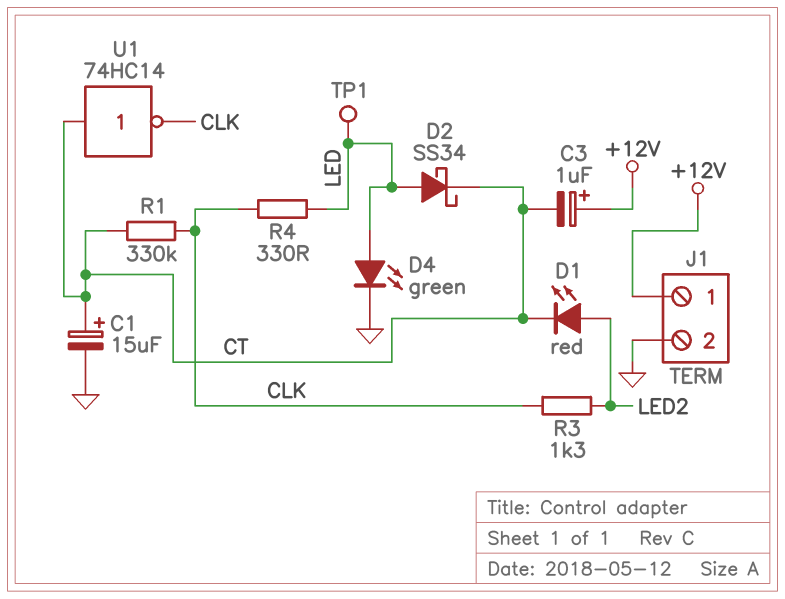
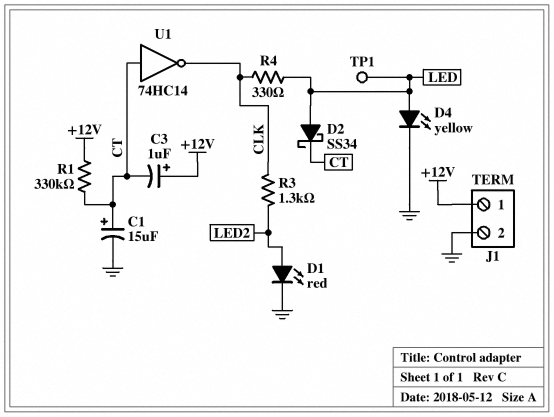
D1: LED red (A LED2, K CT) -> LED red (A LED2, K GND)
D4: LED green (A LED, K GND) -> LED yellow (A LED, K GND)
R1: 330k (CLK, CT) -> 330k (+12V, CT)

